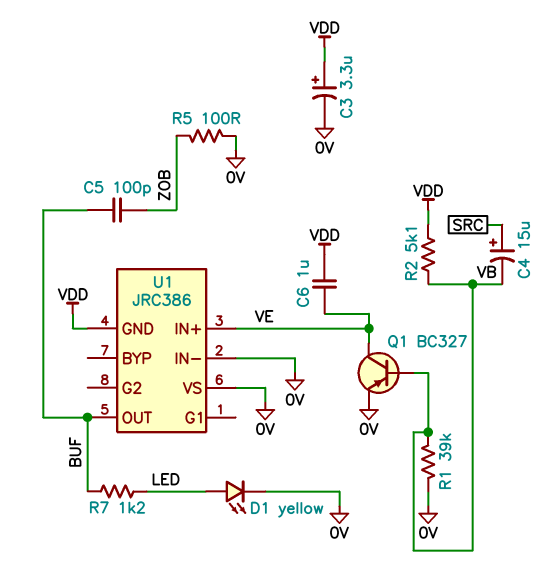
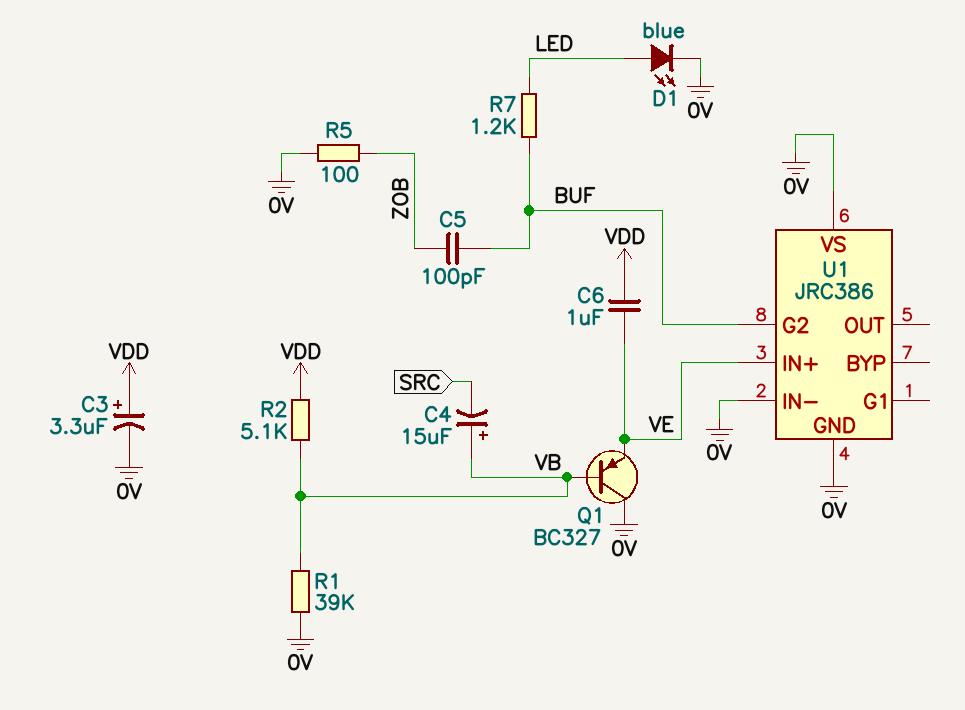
C4: 15uF (plus SRC, minus VB) -> 15uF (plus VB, minus SRC)
D1: LED yellow (A LED, K 0V) -> LED blue (A LED, K 0V)
Q1: PNP BC327 (B VB, C VE, E 0V) -> PNP BC327 (B VB, C 0V, E VE)
U1 pin G2: none -> BUF
U1 pin GND: VDD -> 0V
U1 pin OUT: BUF -> none

